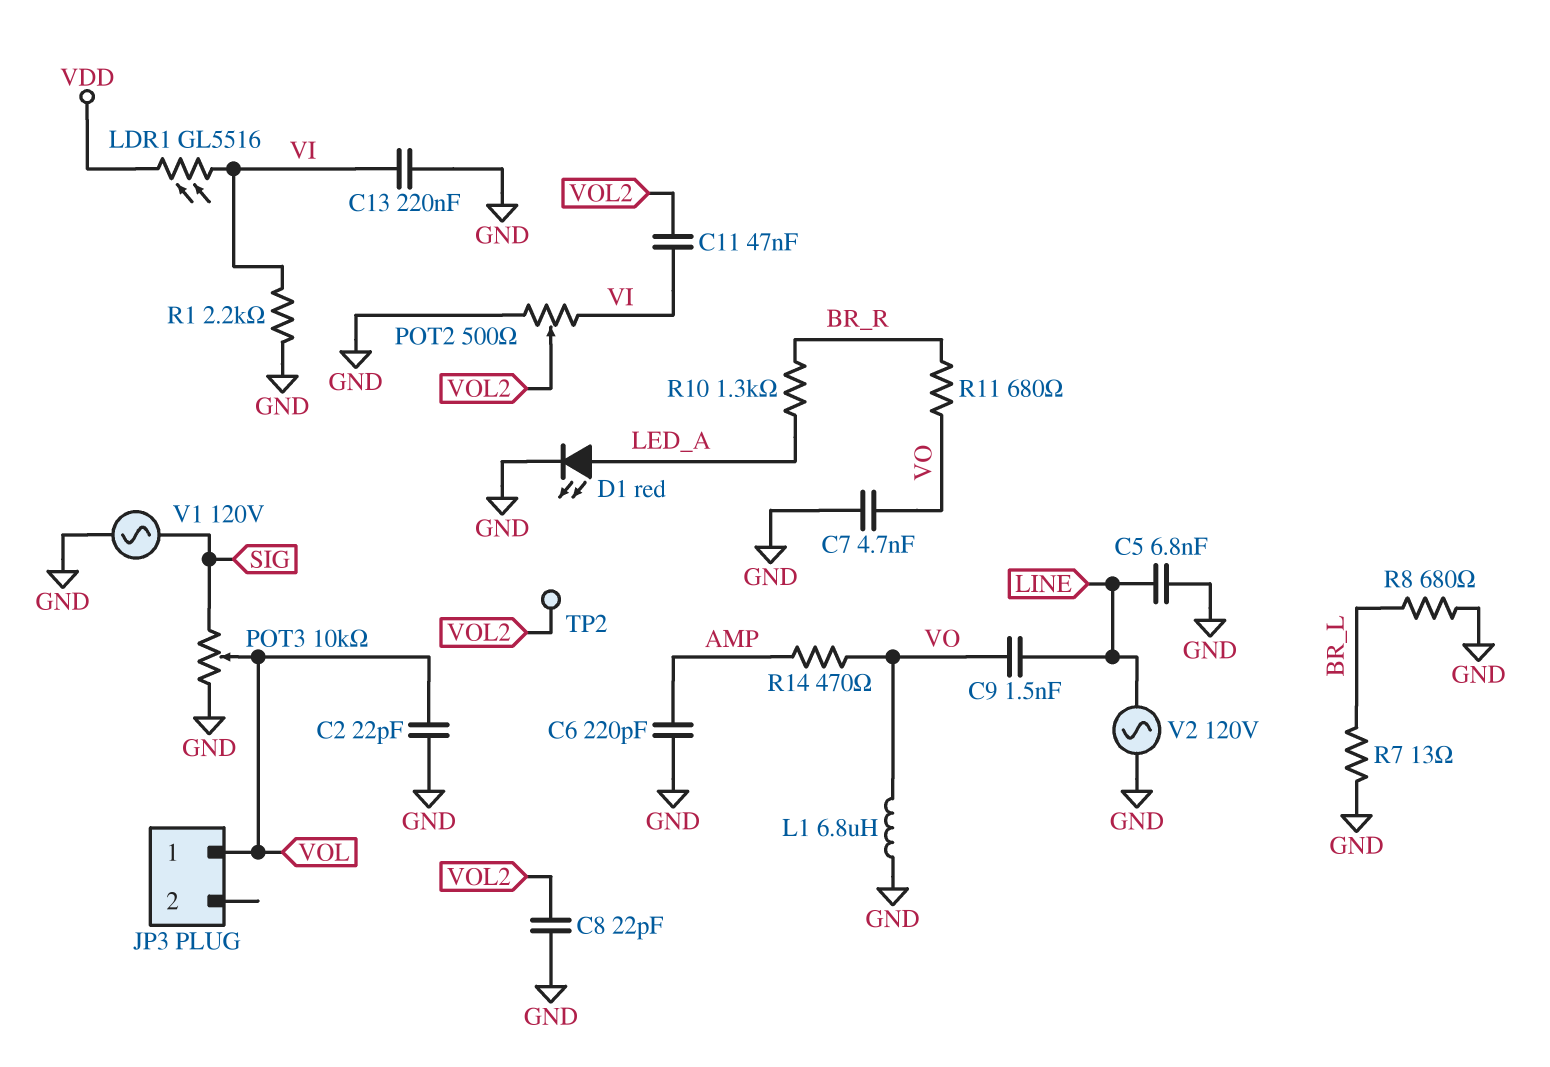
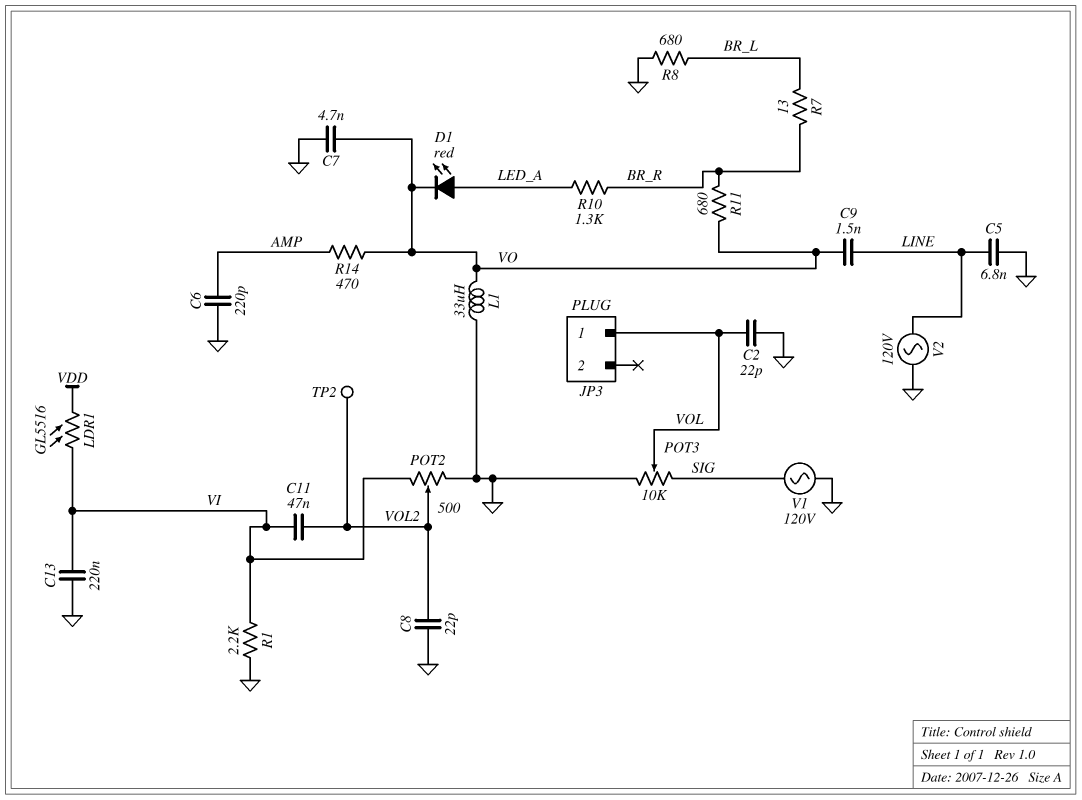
D1: LED red (A LED_A, K GND) -> LED red (A LED_A, K VO)
L1: 6.8uH (GND, VO) -> 33uH (GND, VO)
R7: 13 (BR_L, GND) -> 13 (BR_L, BR_R)

